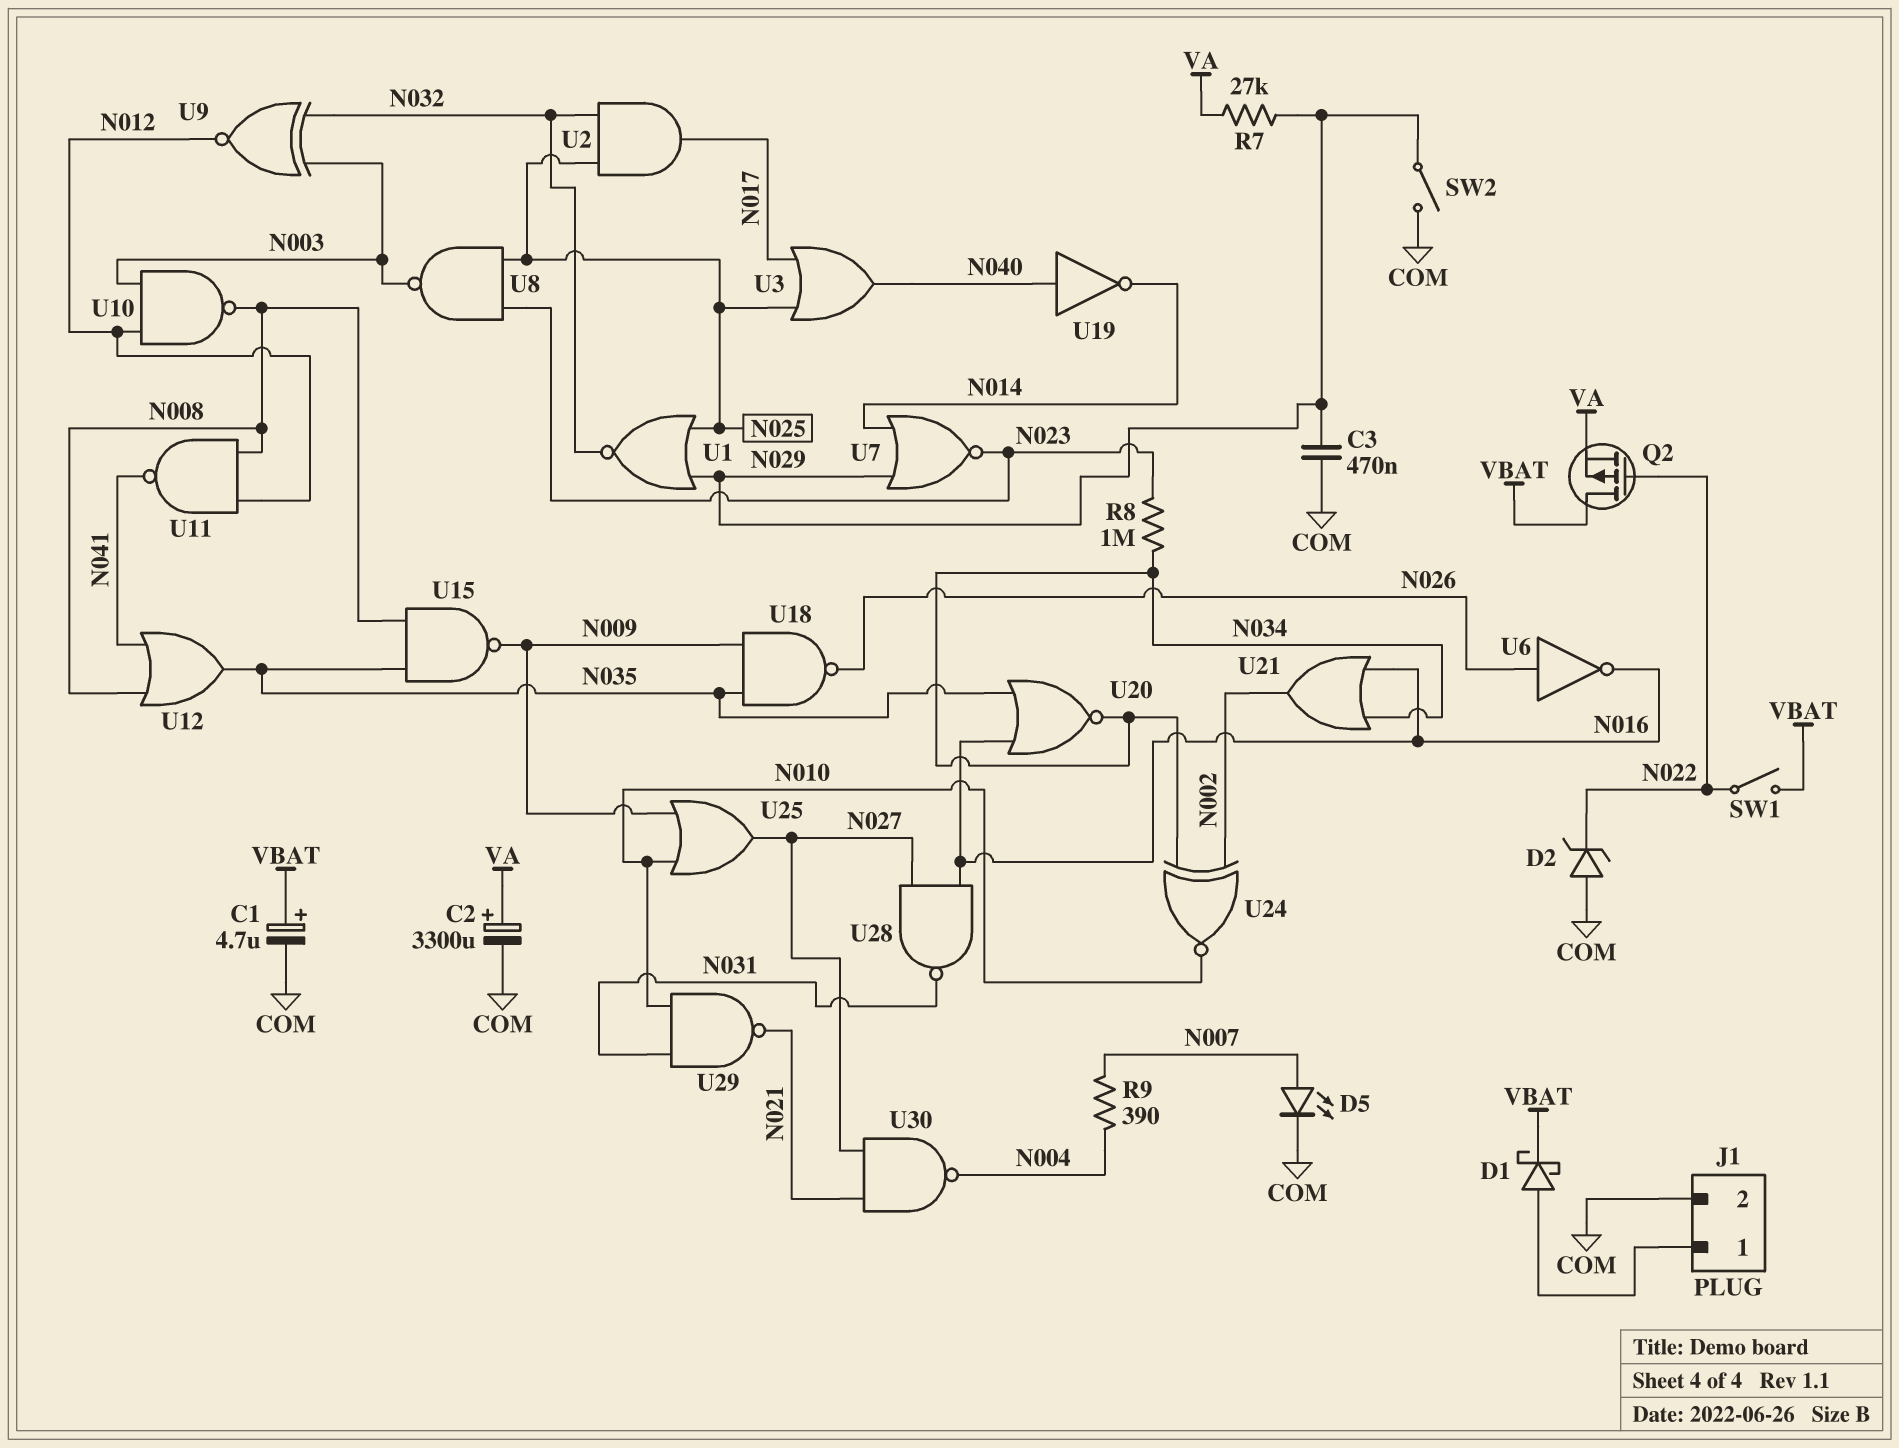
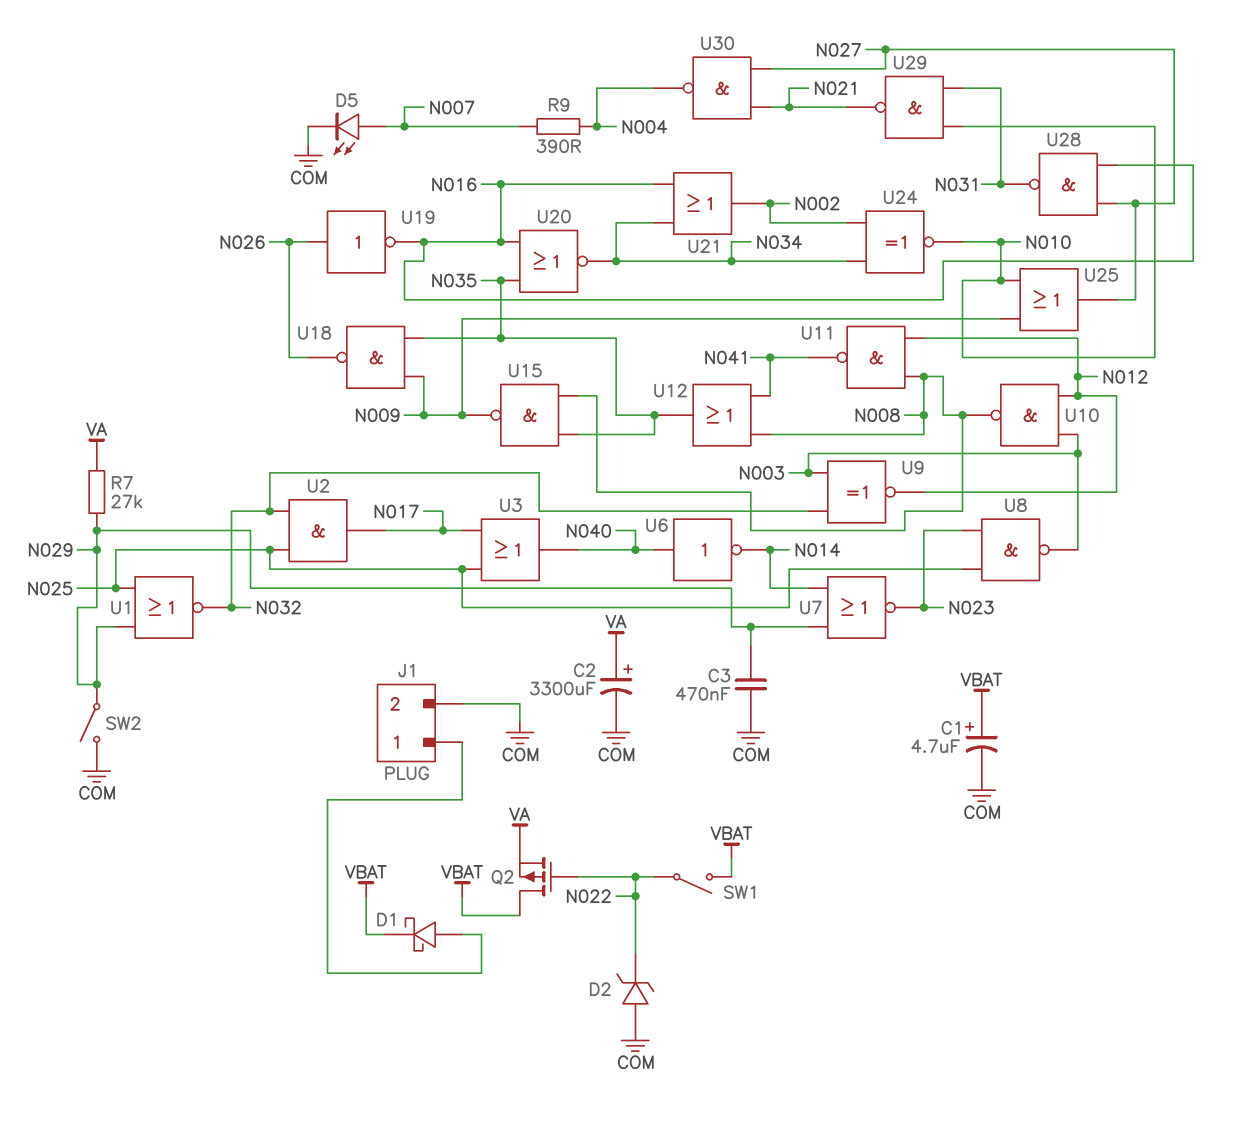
R8: 1M (N023, N034) -> none
U6: NOT (in N026, out N016) -> NOT (in N040, out N014)
U19: NOT (in N040, out N014) -> NOT (in N026, out N016)

